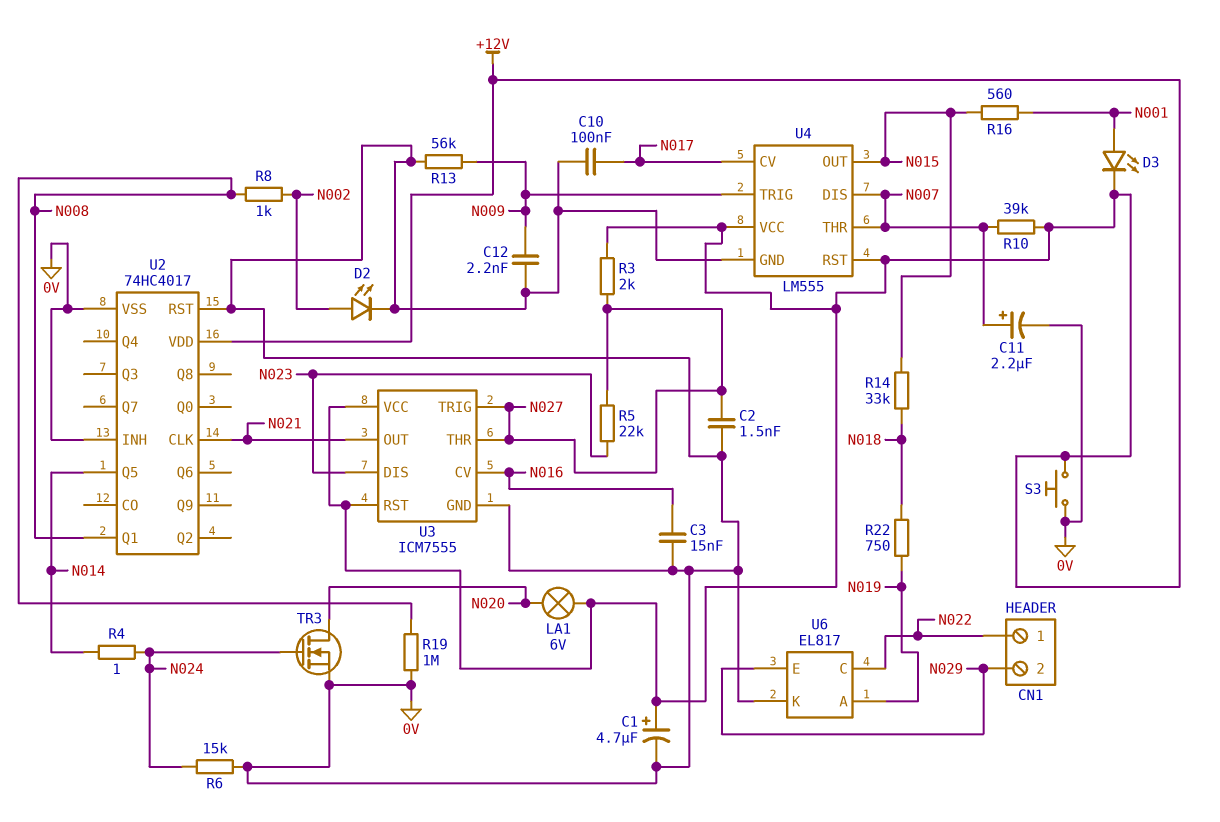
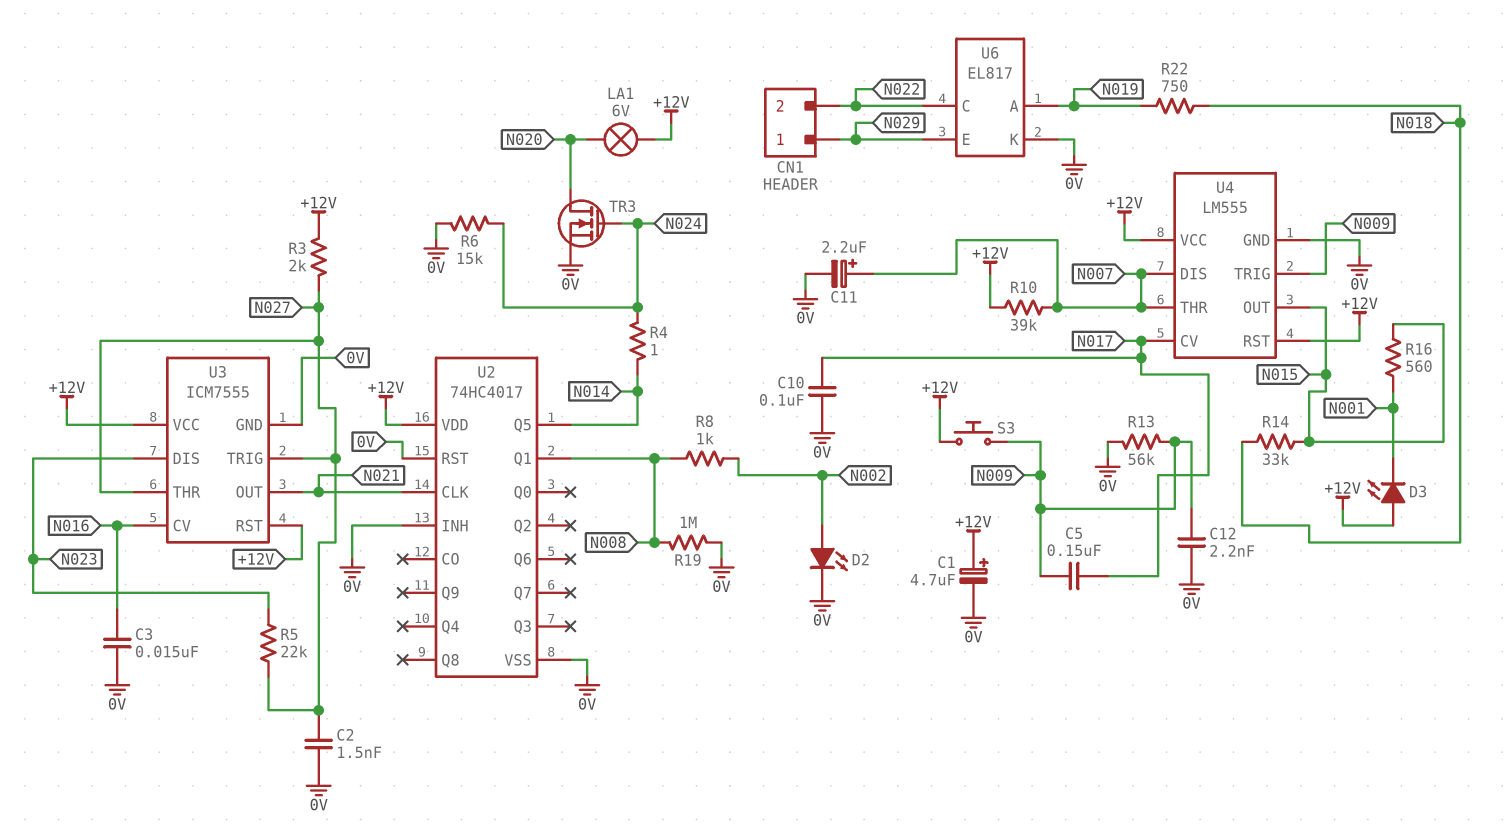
C5: none -> 150nF (N009, N017)
CN1 pin 1: N022 -> N029
CN1 pin 2: N029 -> N022
D3: LED (A N001, K +12V) -> LED (A +12V, K N001)
S3: button (+12V, 0V) -> button (+12V, N009)

